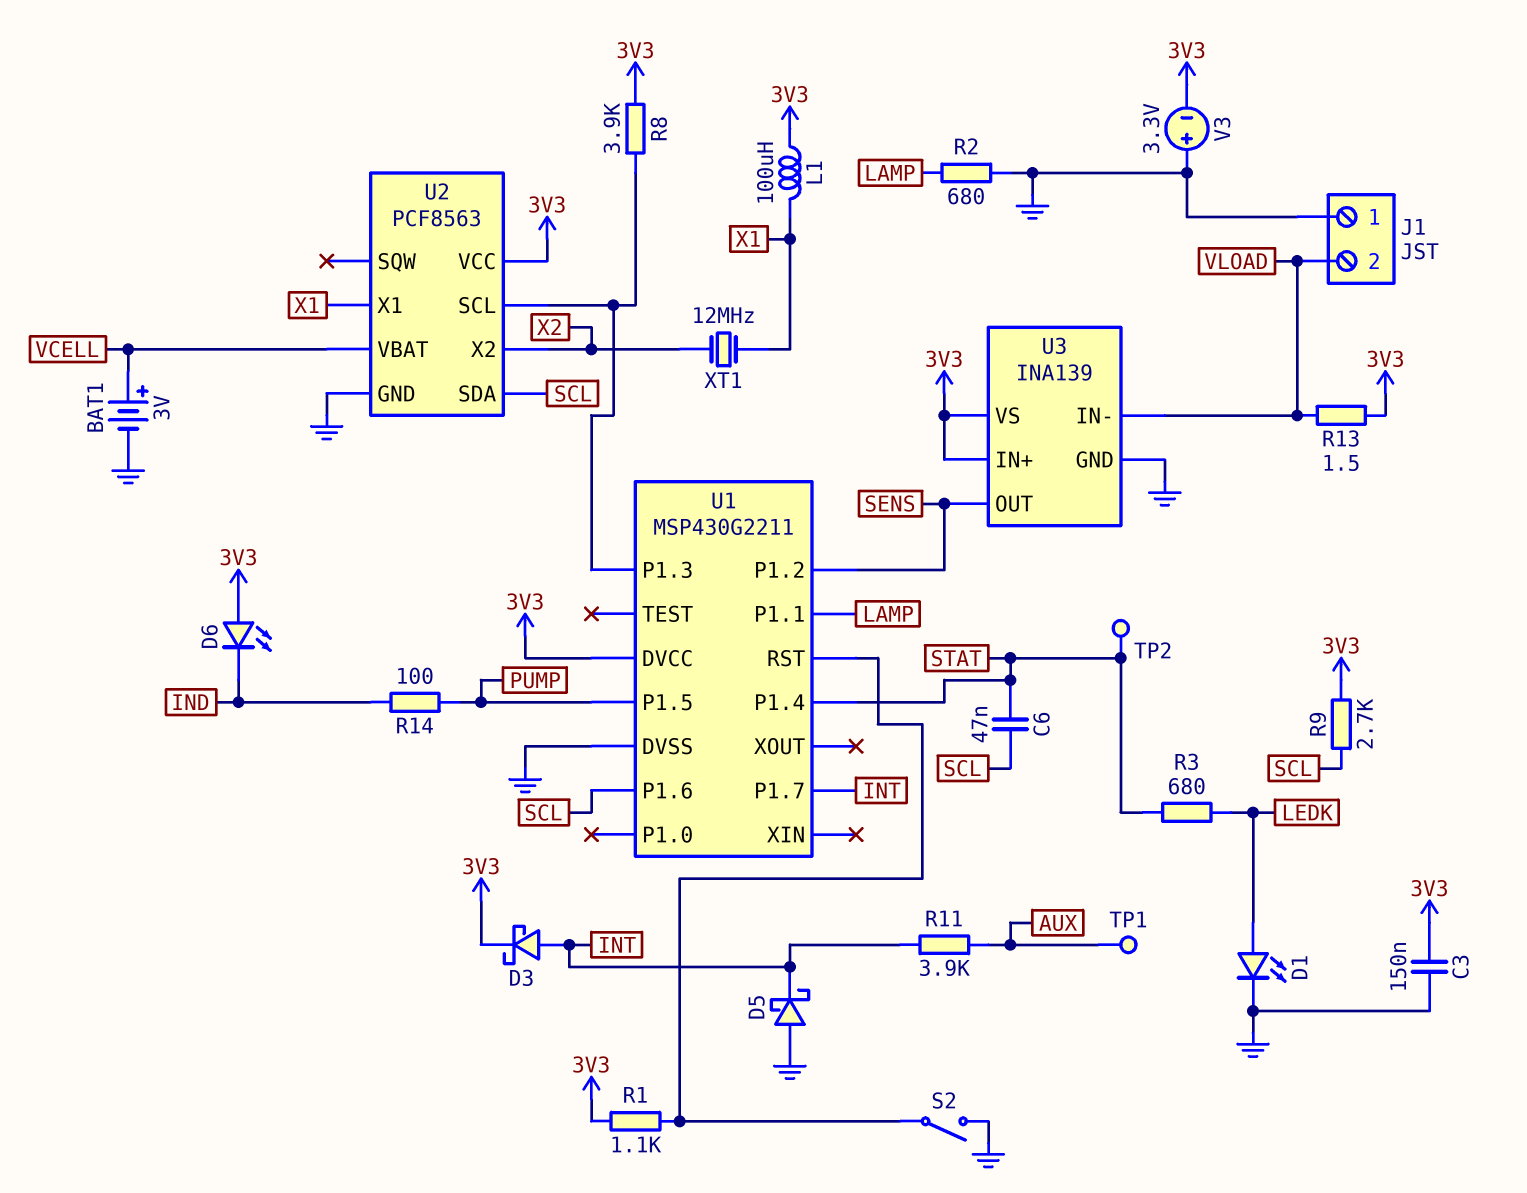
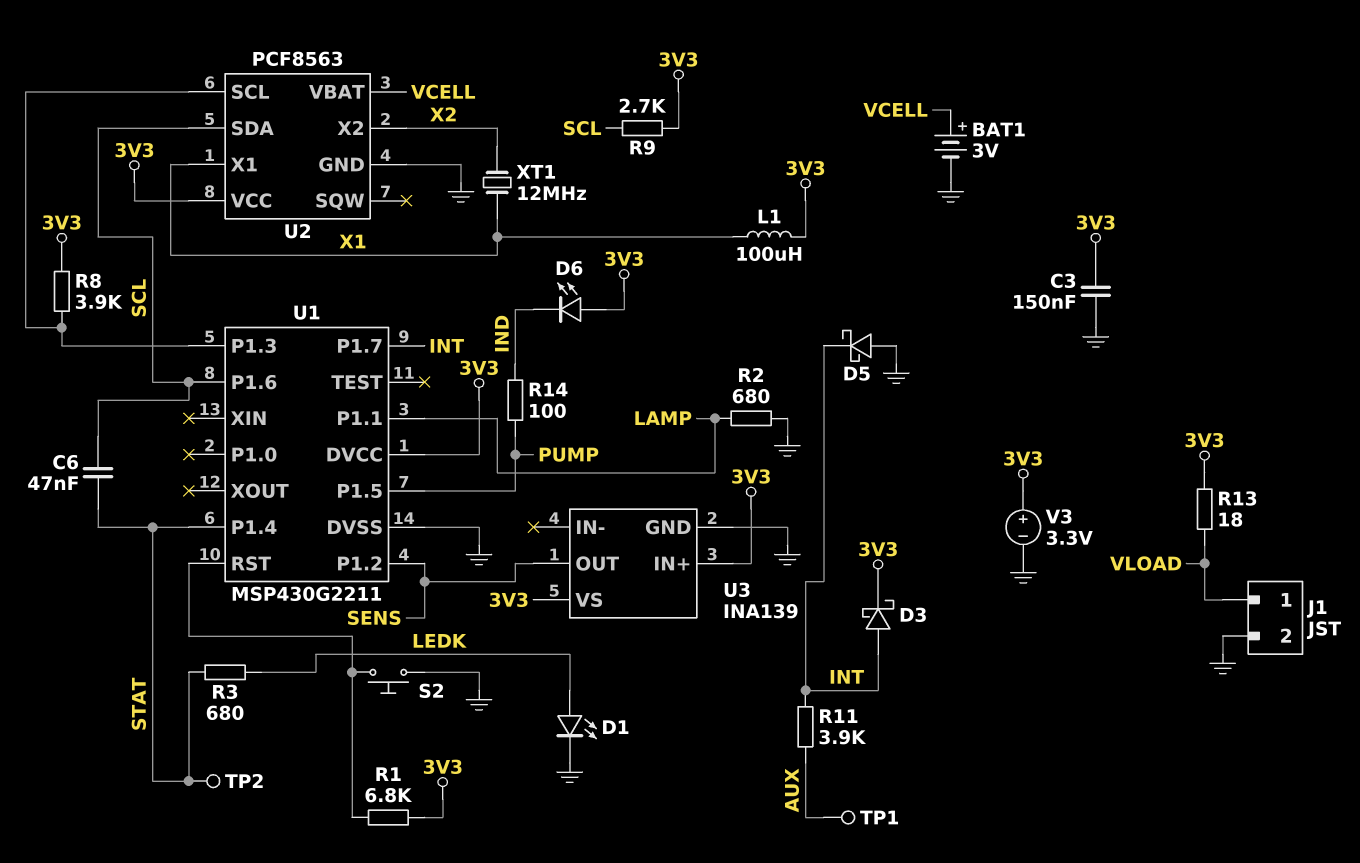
J1 pin 1: GND -> VLOAD
J1 pin 2: VLOAD -> GND
R1: 1.1k (3V3, U1/RST) -> 6.8k (3V3, U1/RST)
R13: 1.5 (3V3, VLOAD) -> 18 (3V3, VLOAD)
S2: switch (GND, U1/RST) -> button (GND, U1/RST)
U3 pin IN-: VLOAD -> none
V3: 3.3V (plus GND, minus 3V3) -> 3.3V (plus 3V3, minus GND)

